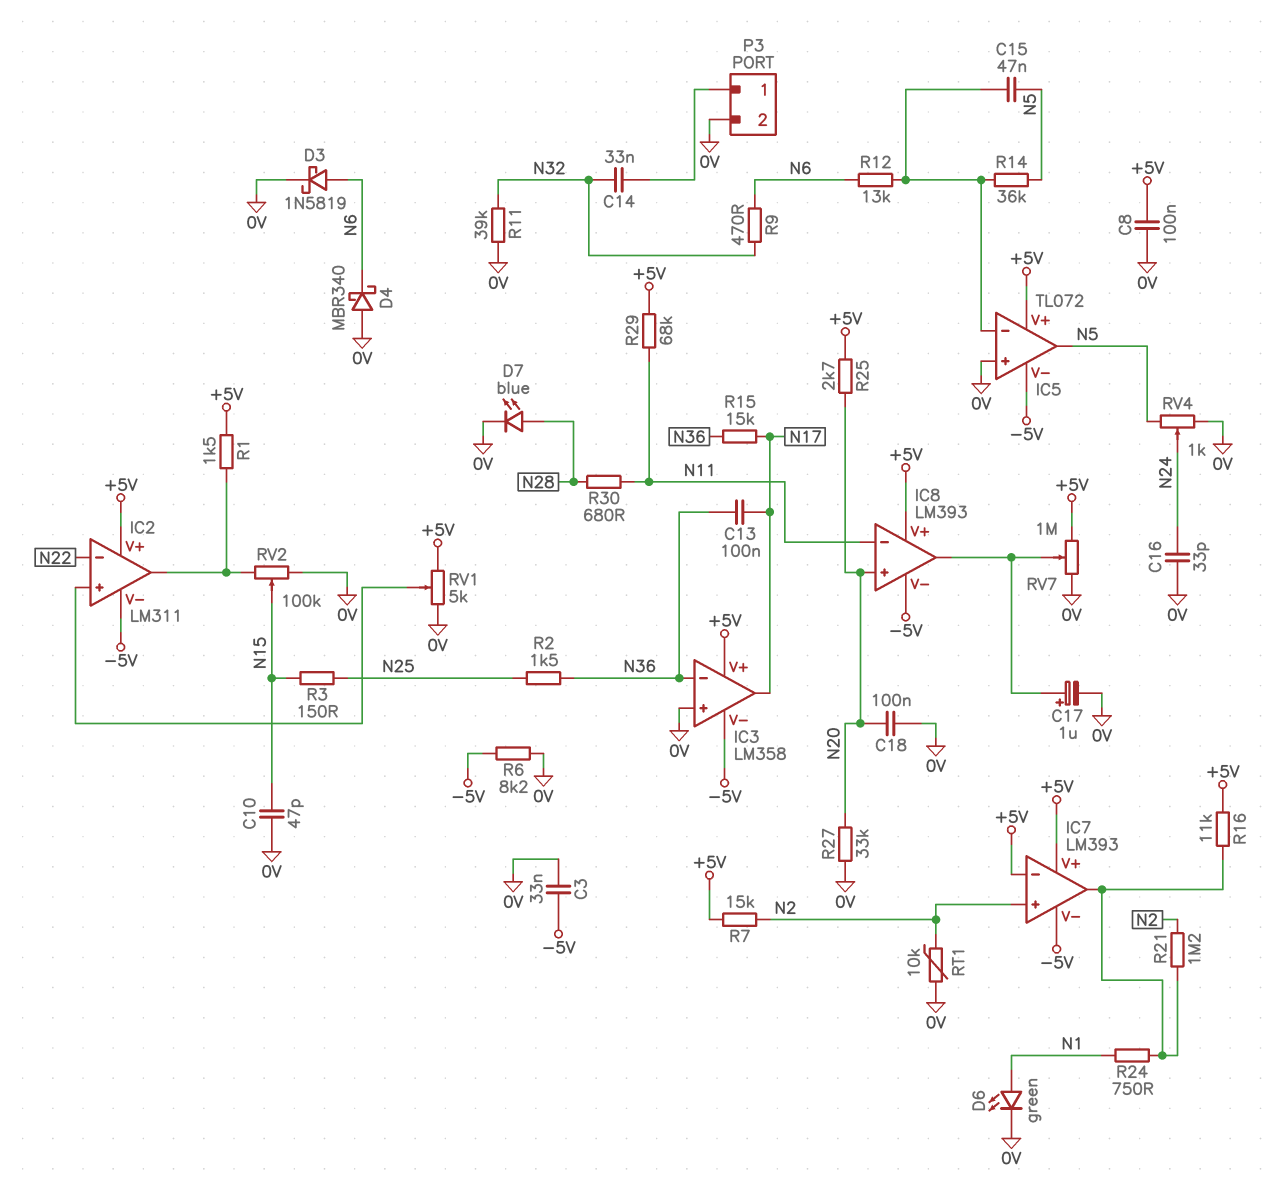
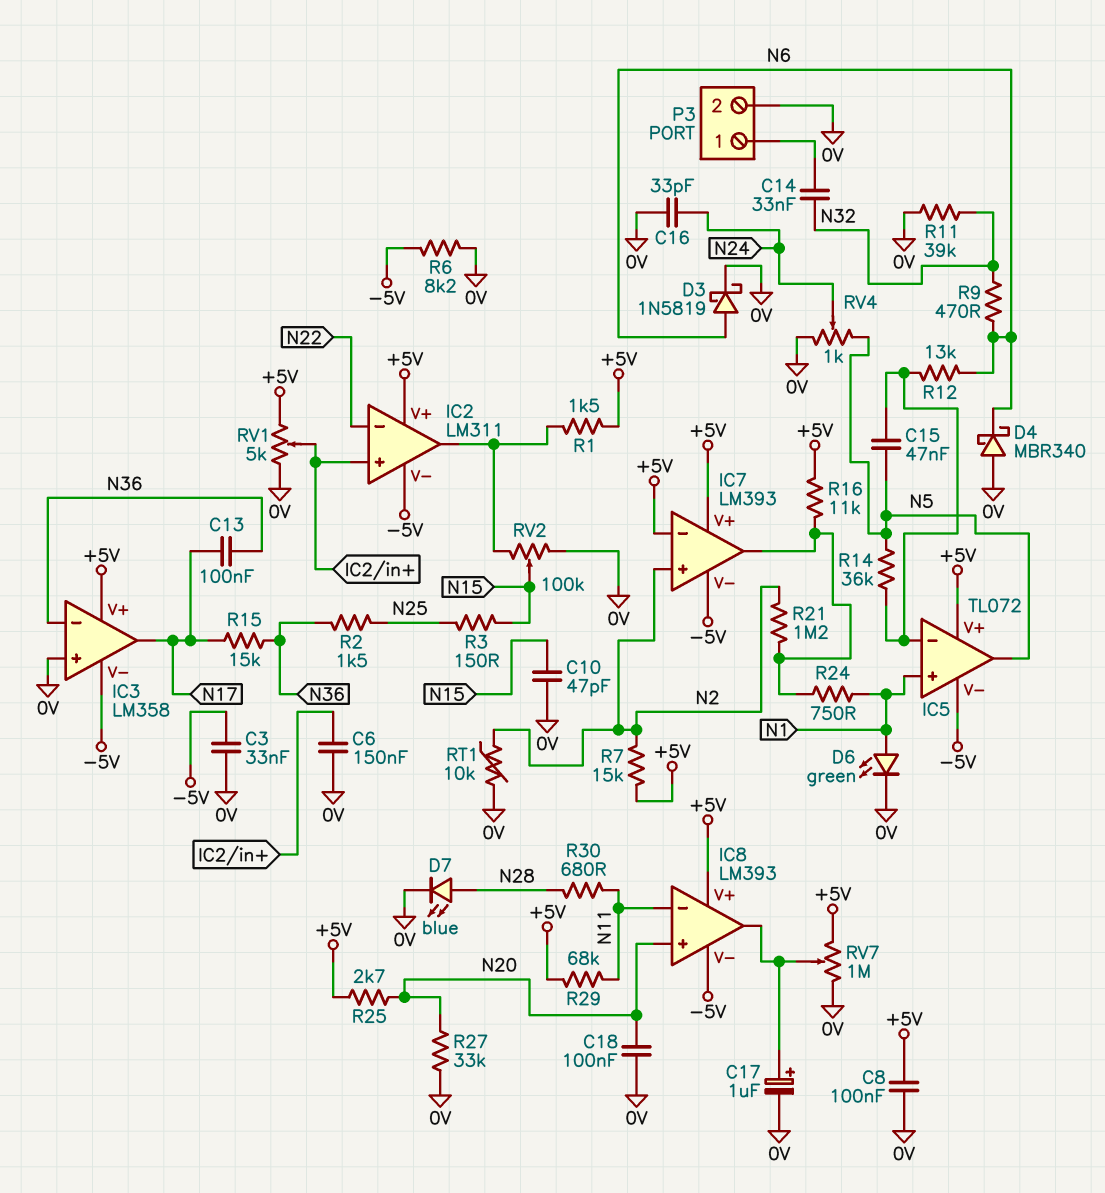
C6: none -> 150nF (0V, IC2/in+)
IC5 pin in+: 0V -> N1

